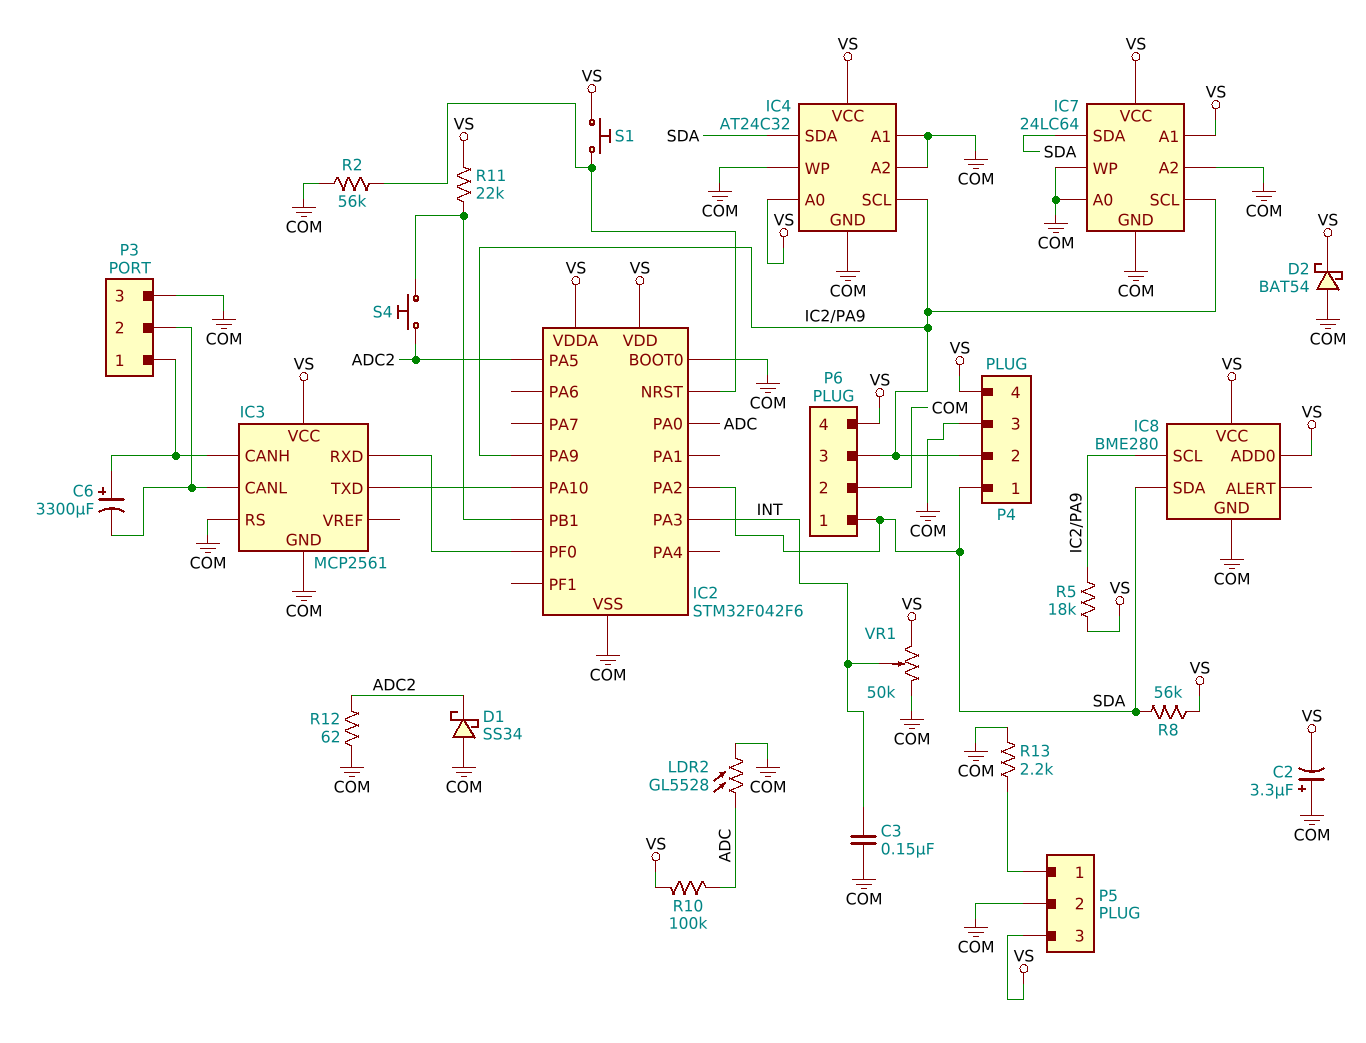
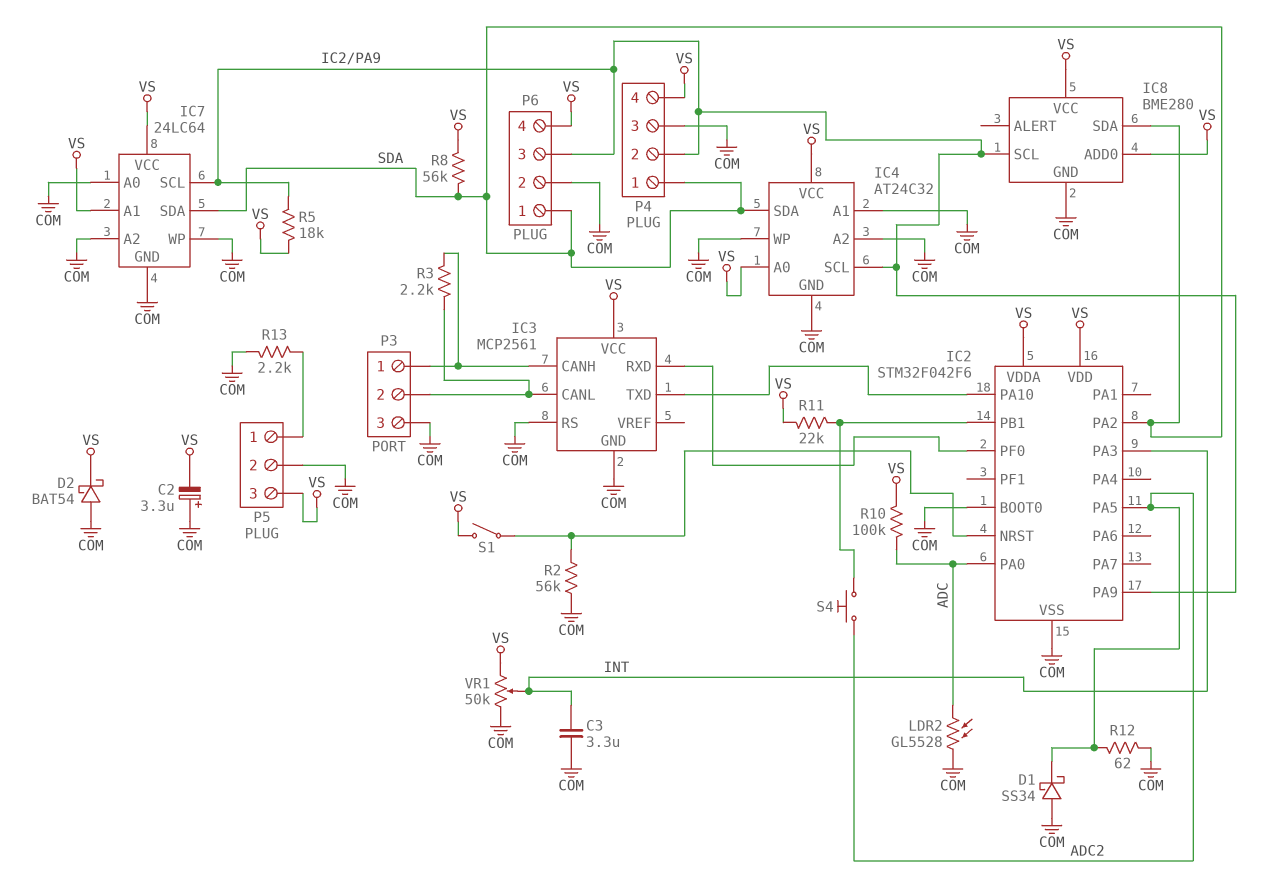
C3: 150nF (COM, INT) -> 3.3uF (COM, INT)
C6: 3300uF (plus IC3/CANH, minus IC3/CANL) -> none
R3: none -> 2.2k (IC3/CANH, IC3/CANL)
S1: button (IC2/NRST, VS) -> switch (IC2/NRST, VS)

